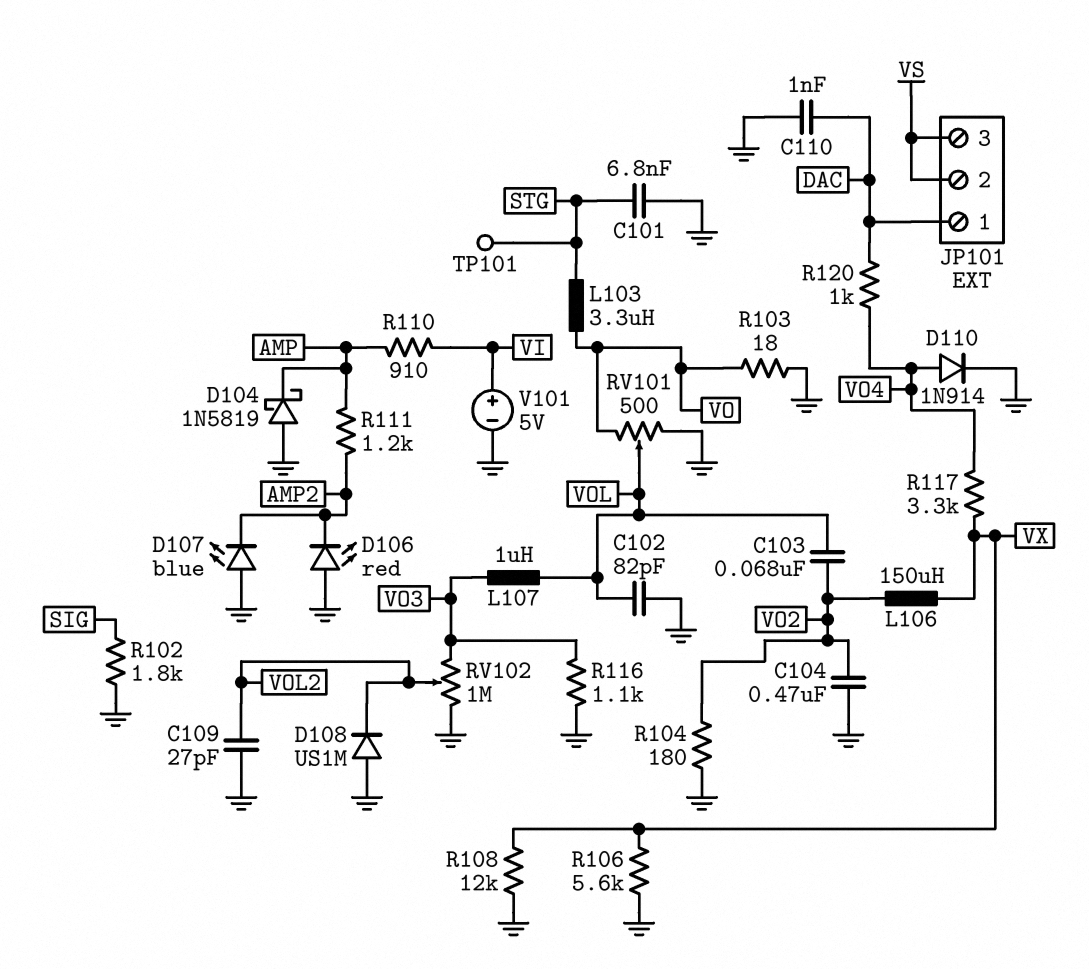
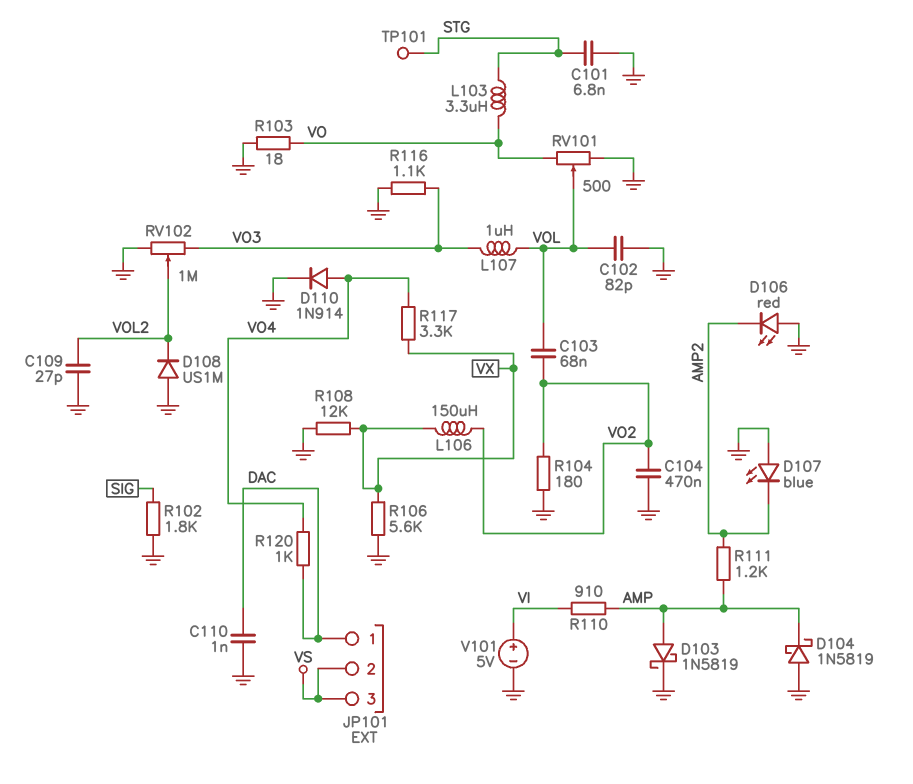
D103: none -> schottky 1N5819 (A AMP, K GND)

